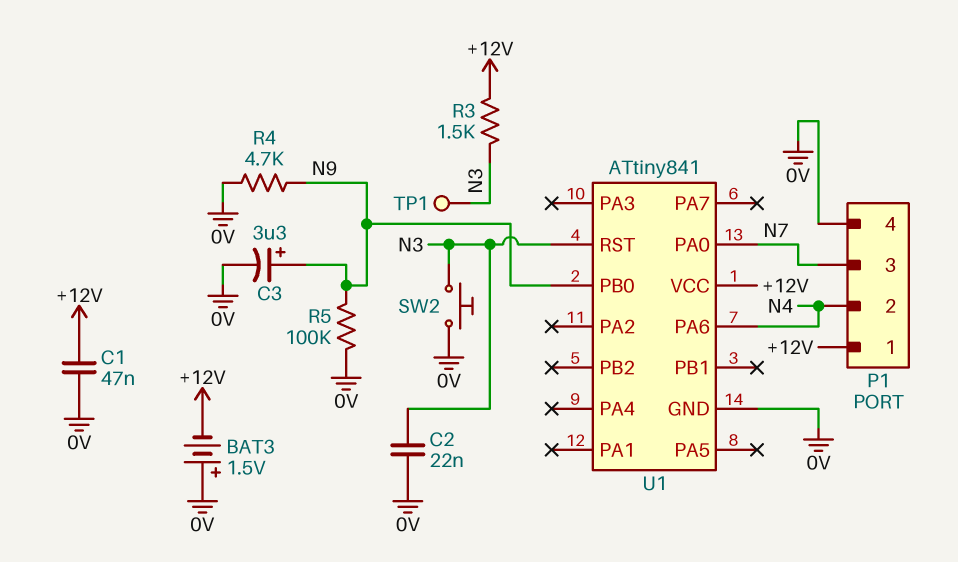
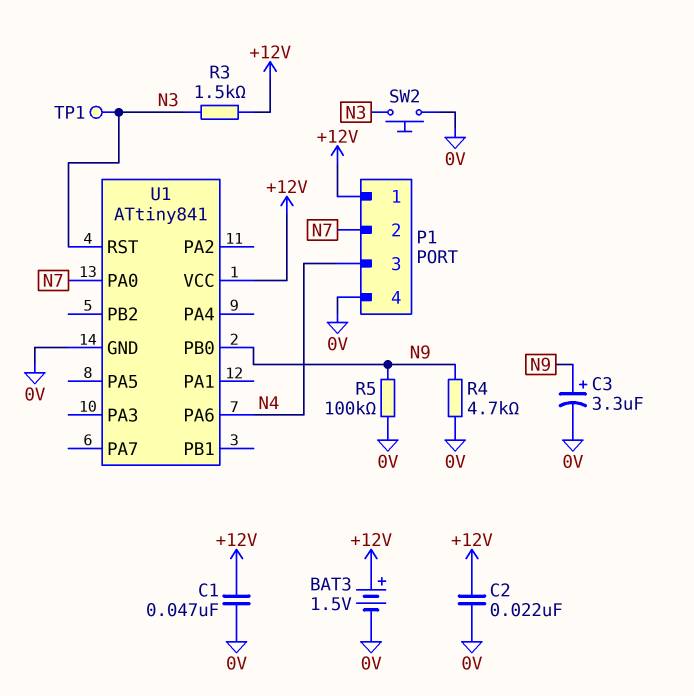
BAT3: 1.5V (plus 0V, minus +12V) -> 1.5V (plus +12V, minus 0V)
C2: 22nF (0V, N3) -> 22nF (+12V, 0V)
P1 pin 2: N4 -> N7
P1 pin 3: N7 -> N4

